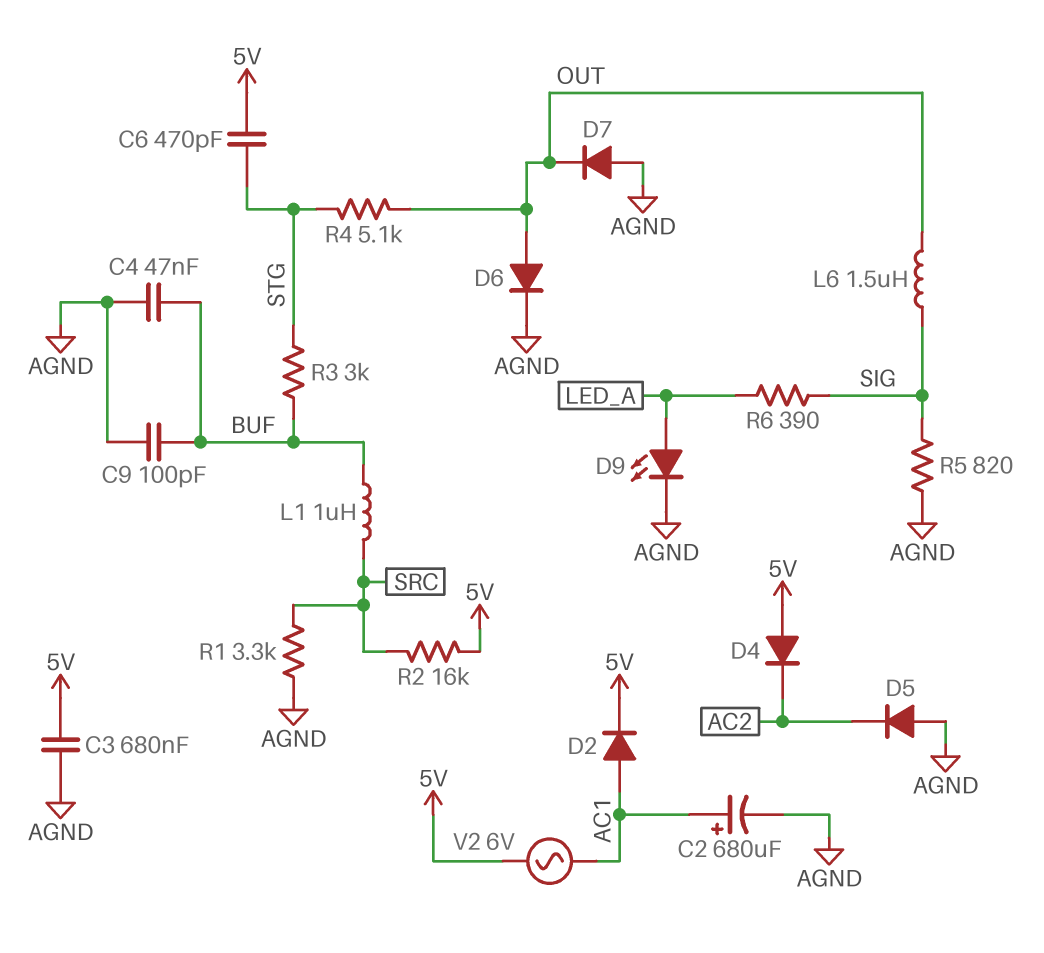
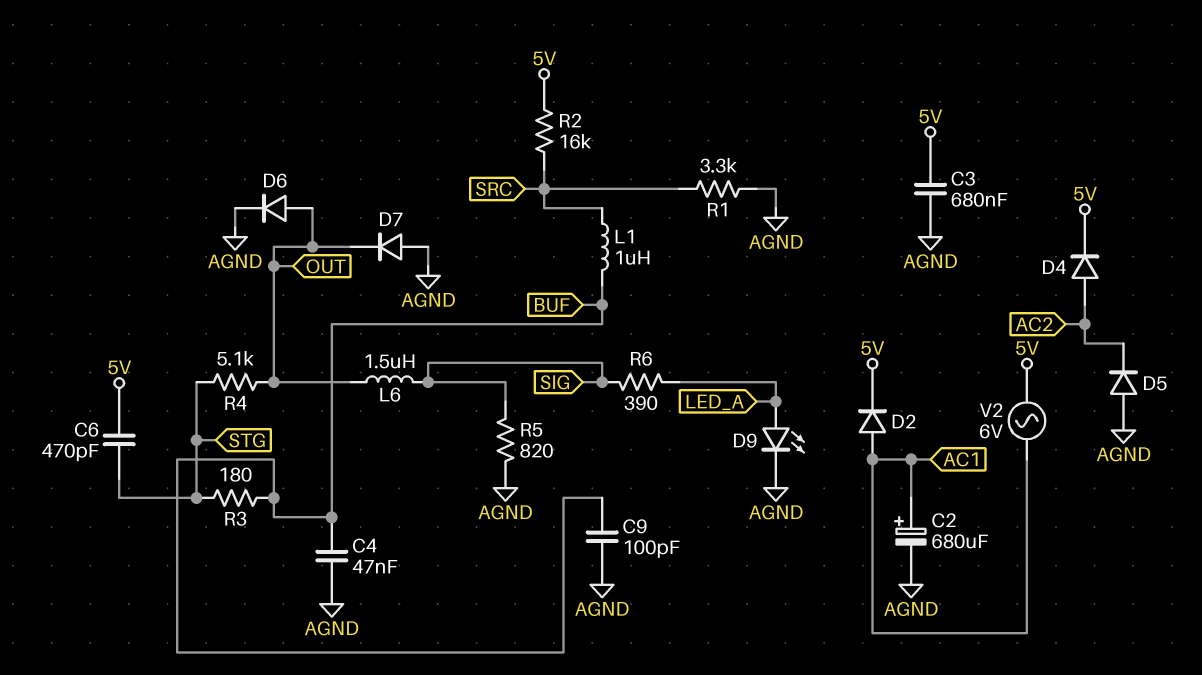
D4: diode (A 5V, K AC2) -> diode (A AC2, K 5V)
R3: 3k (BUF, STG) -> 180 (BUF, STG)

